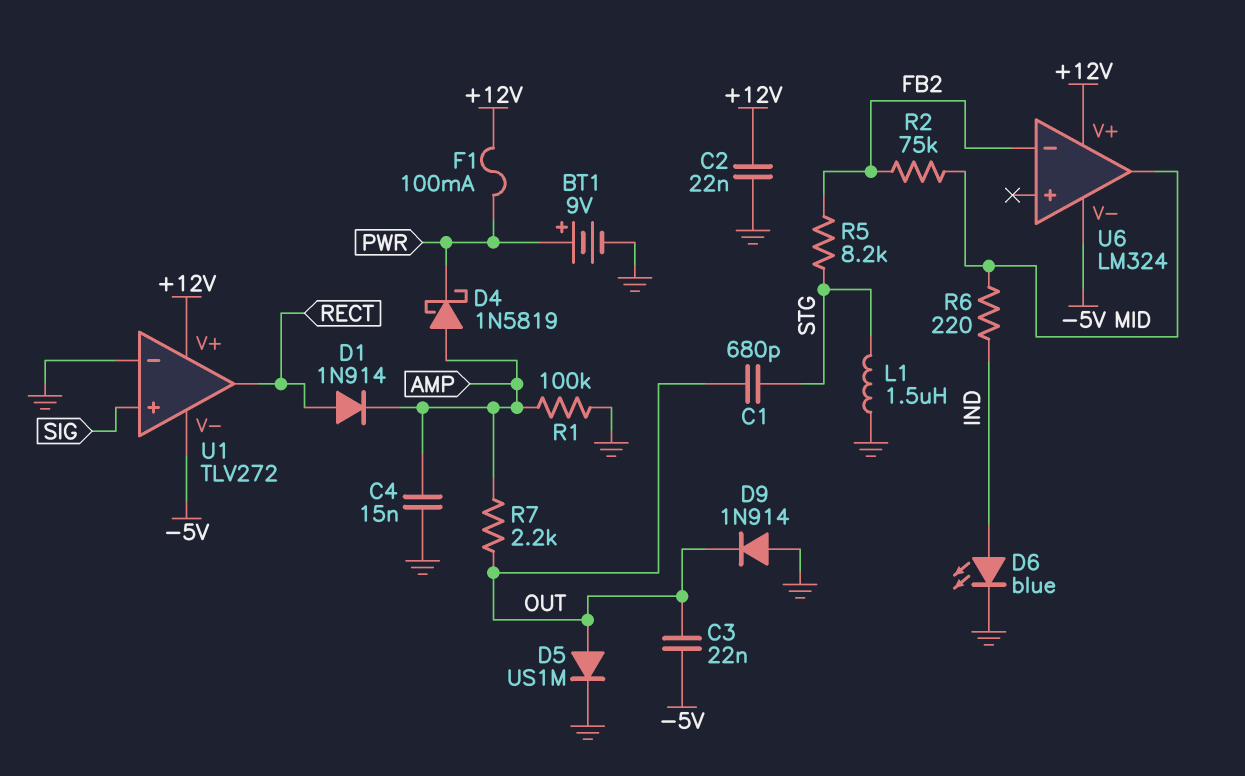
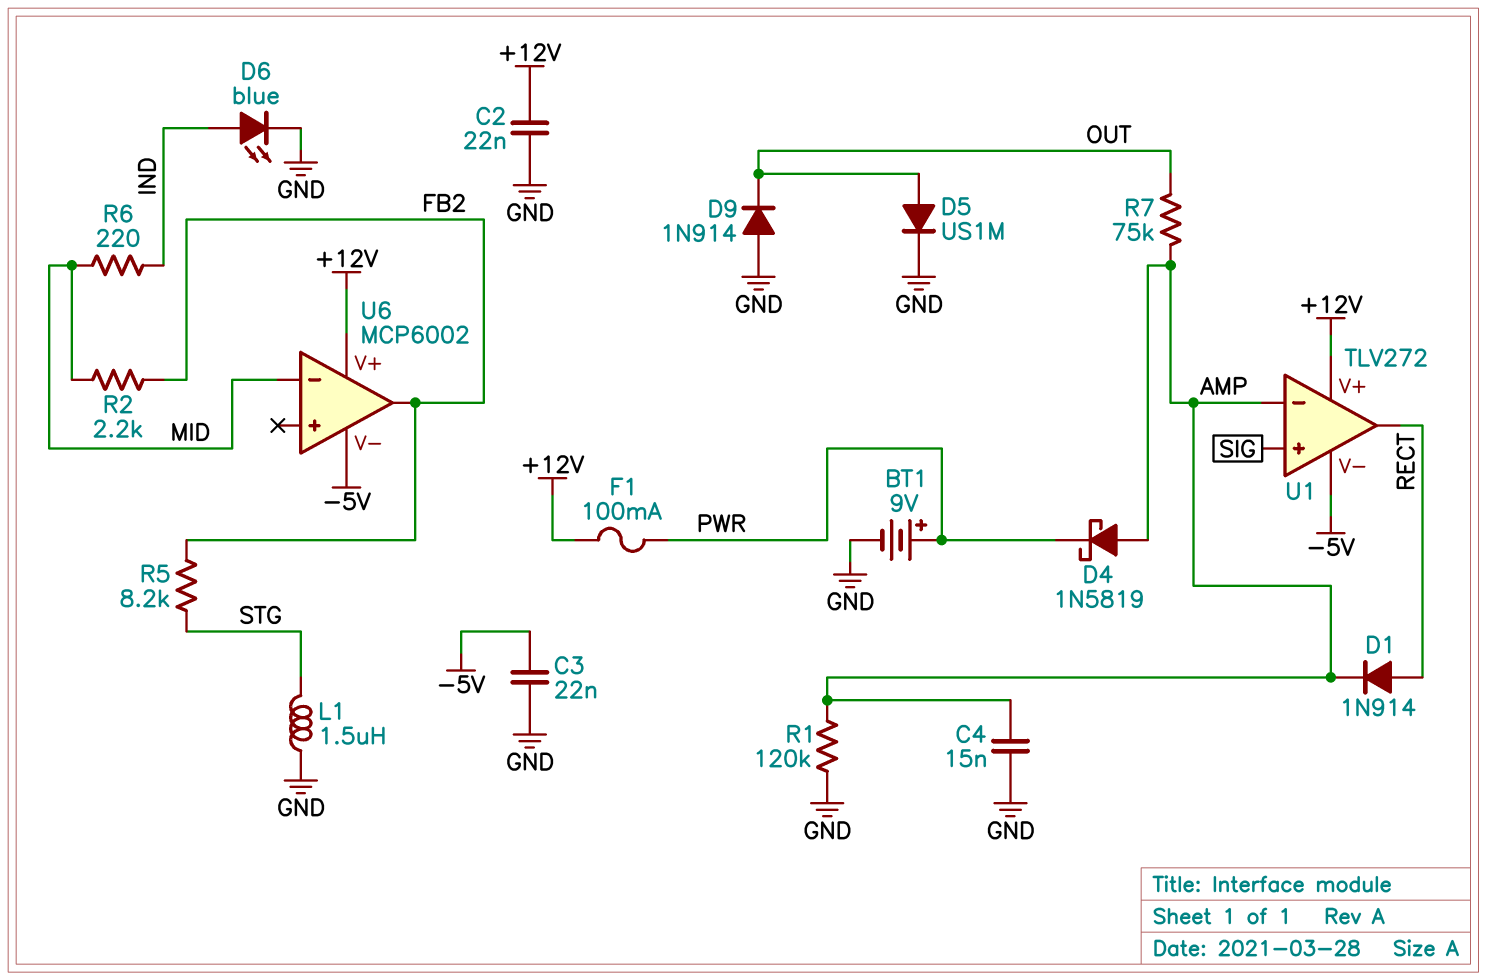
C1: 680pF (OUT, STG) -> none
C3: 22nF (-5V, OUT) -> 22nF (-5V, GND)
R1: 100k (AMP, GND) -> 120k (AMP, GND)
R2: 75k (FB2, MID) -> 2.2k (FB2, MID)
R7: 2.2k (AMP, OUT) -> 75k (AMP, OUT)
U1 pin in-: GND -> AMP
U6: LM324 -> MCP6002
U6 pin in-: FB2 -> MID
U6 pin out: MID -> FB2

